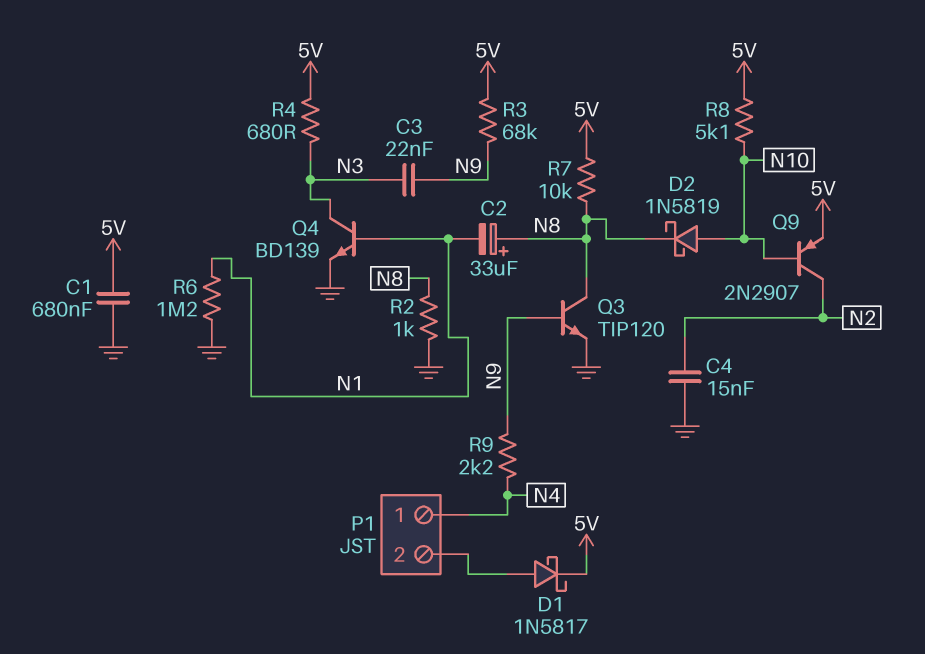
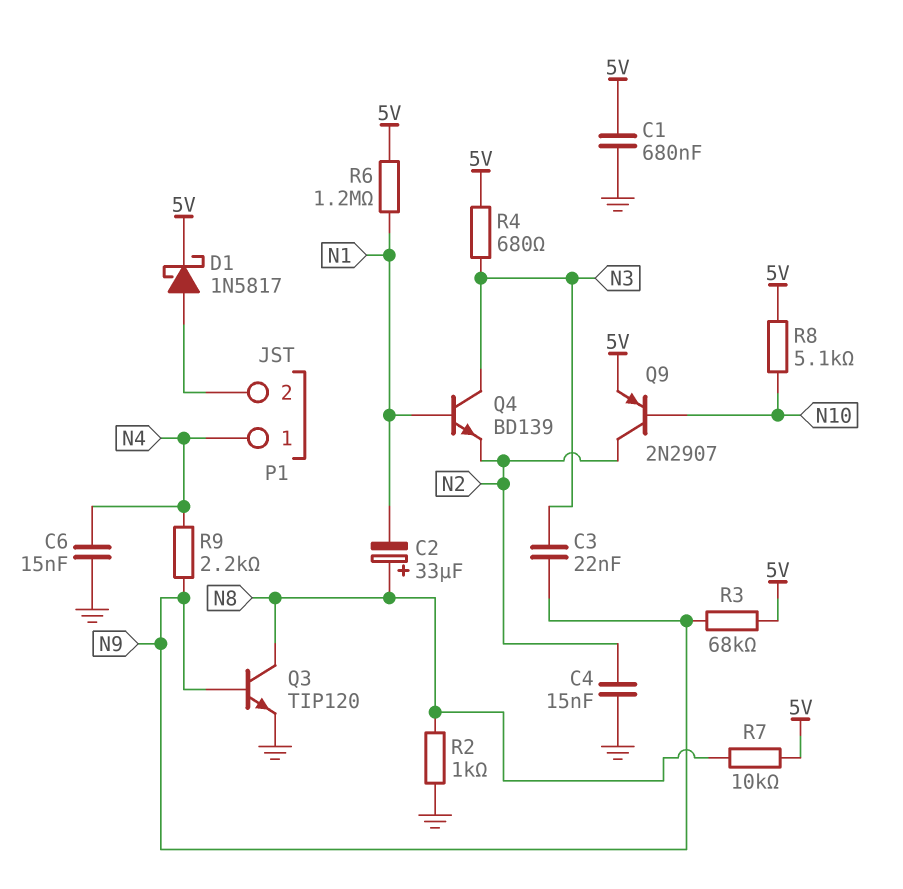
C6: none -> 15nF (GND, N4)
D2: schottky 1N5819 (A N10, K N8) -> none
Q4: NPN BD139 (B N1, C N3, E GND) -> NPN BD139 (B N1, C N3, E N2)
R6: 1.2M (GND, N1) -> 1.2M (5V, N1)

